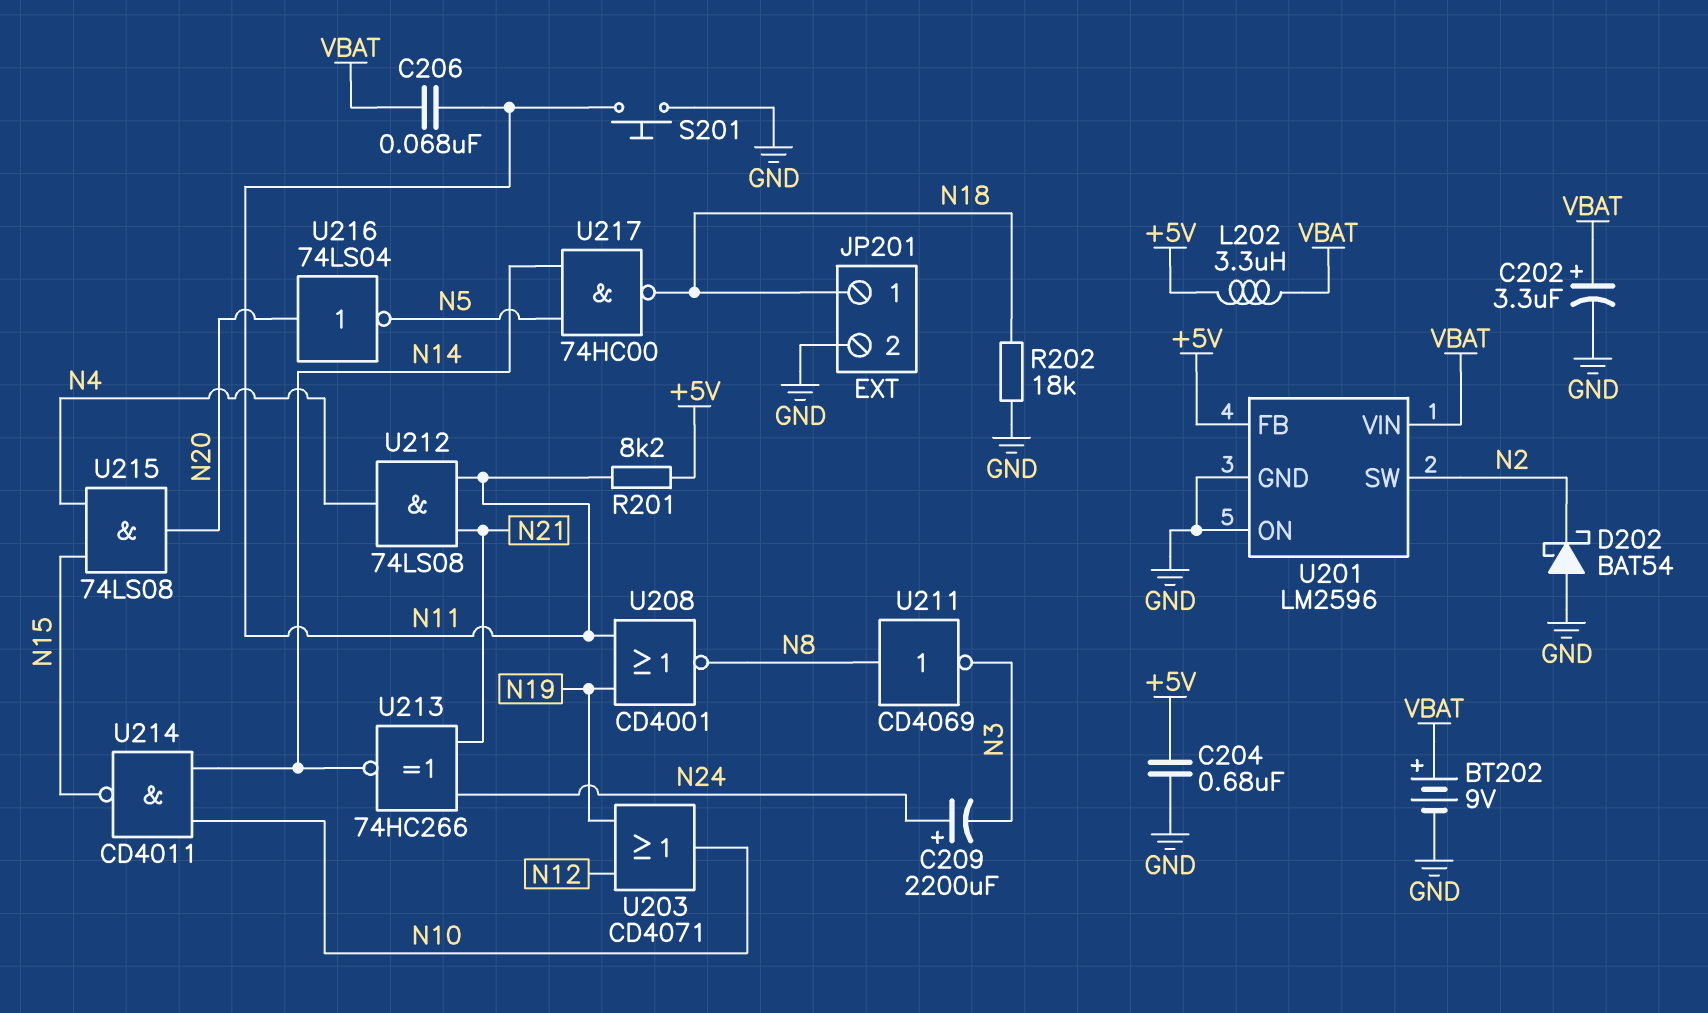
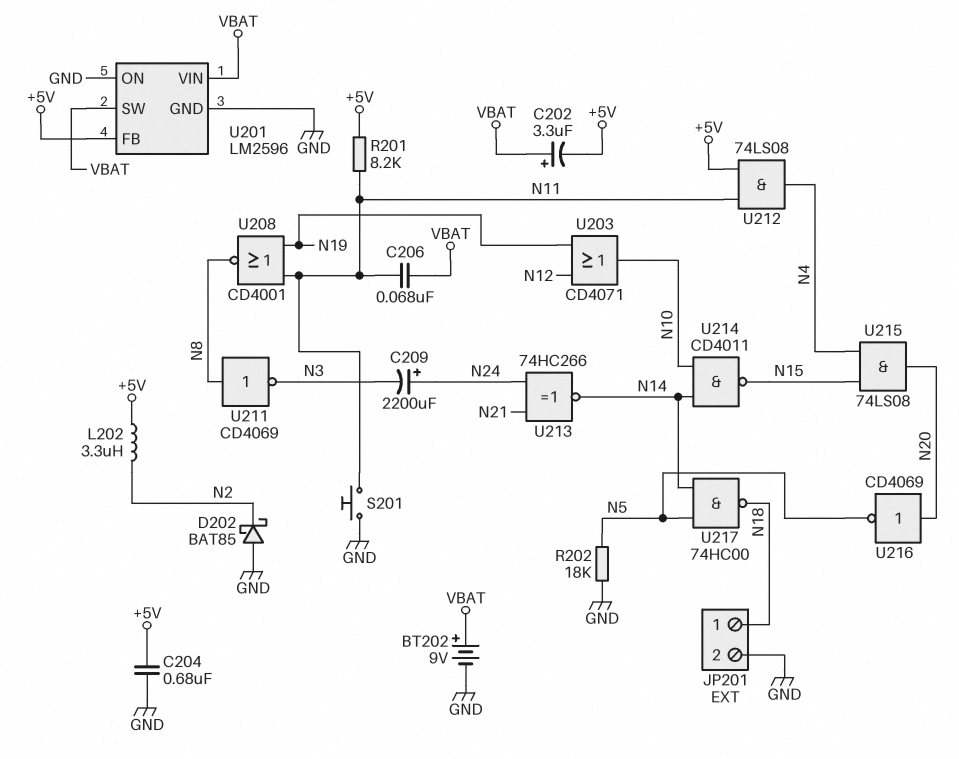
C202: 3.3uF (plus VBAT, minus GND) -> 3.3uF (plus VBAT, minus +5V)
D202: schottky BAT54 (A GND, K N2) -> schottky BAT85 (A GND, K N2)
L202: 3.3uH (+5V, VBAT) -> 3.3uH (+5V, N2)
R202: 18k (GND, N18) -> 18k (GND, N5)
U201 pin SW: N2 -> VBAT
U212: AND 74LS08 (in N11, in N21, out N4) -> AND 74LS08 (in +5V, in N11, out N4)
U216: NOT 74LS04 (in N20, out N5) -> NOT CD4069 (in N20, out N5)

